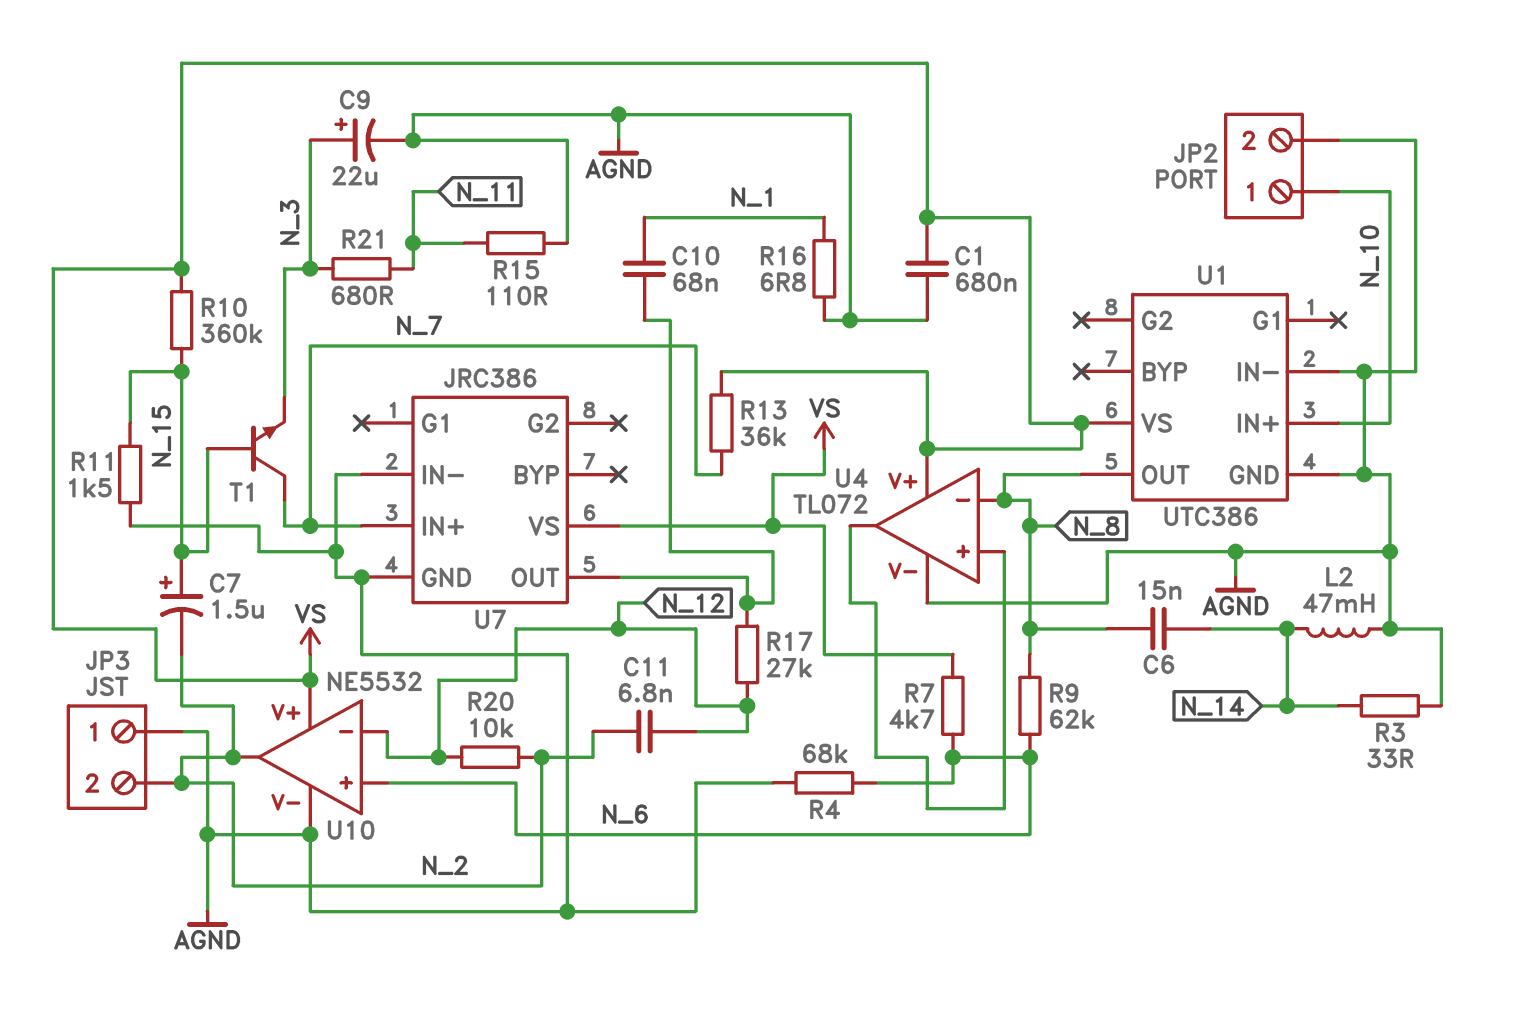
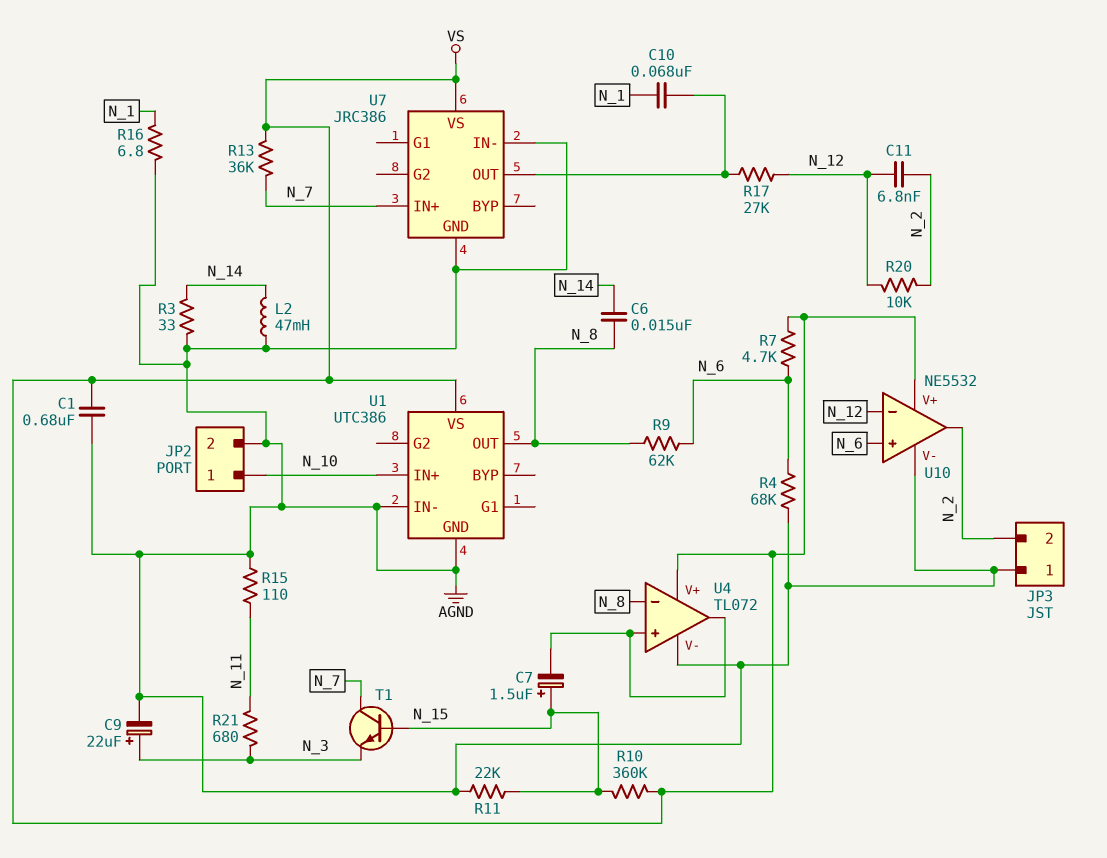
C7: 1.5uF (plus N_15, minus N_2) -> 1.5uF (plus N_15, minus U4/in+)
R11: 1.5k (AGND, N_15) -> 22k (AGND, N_15)

